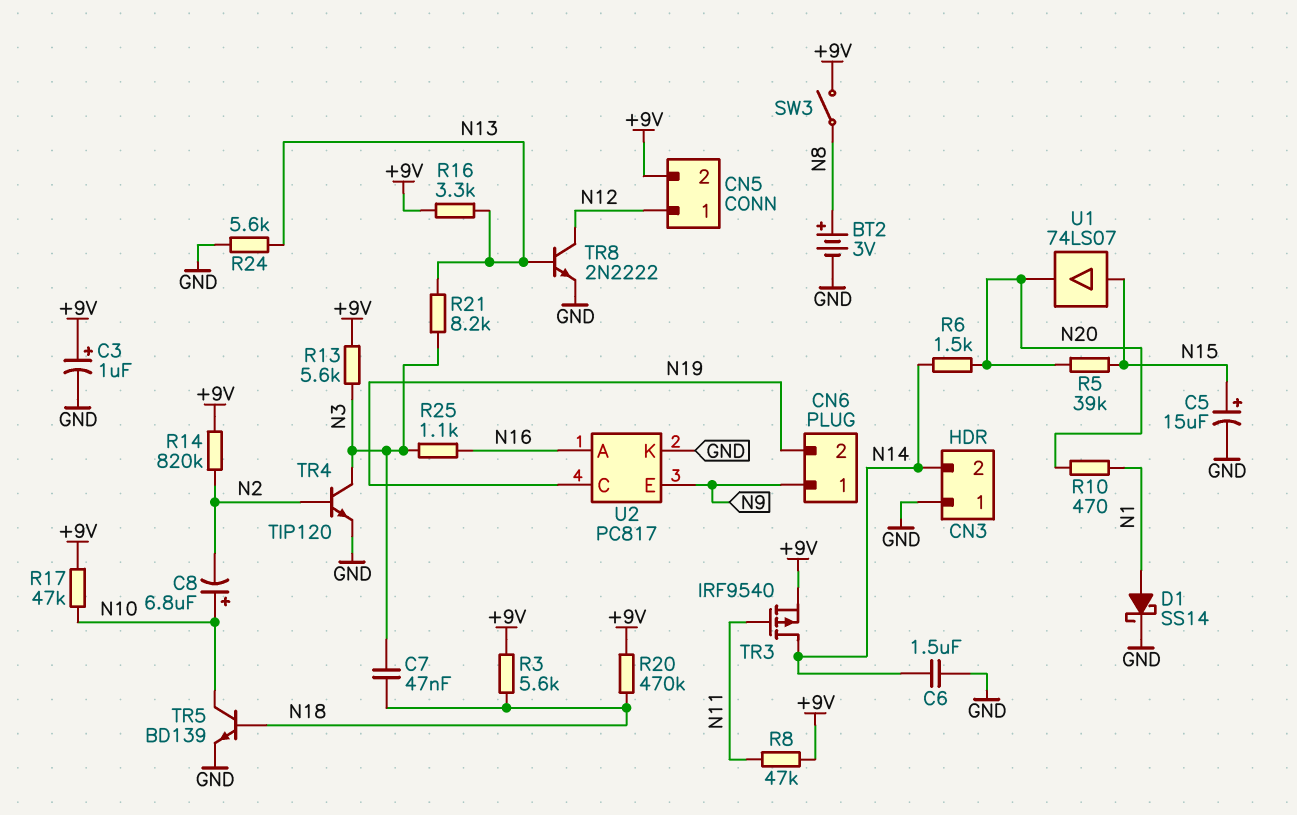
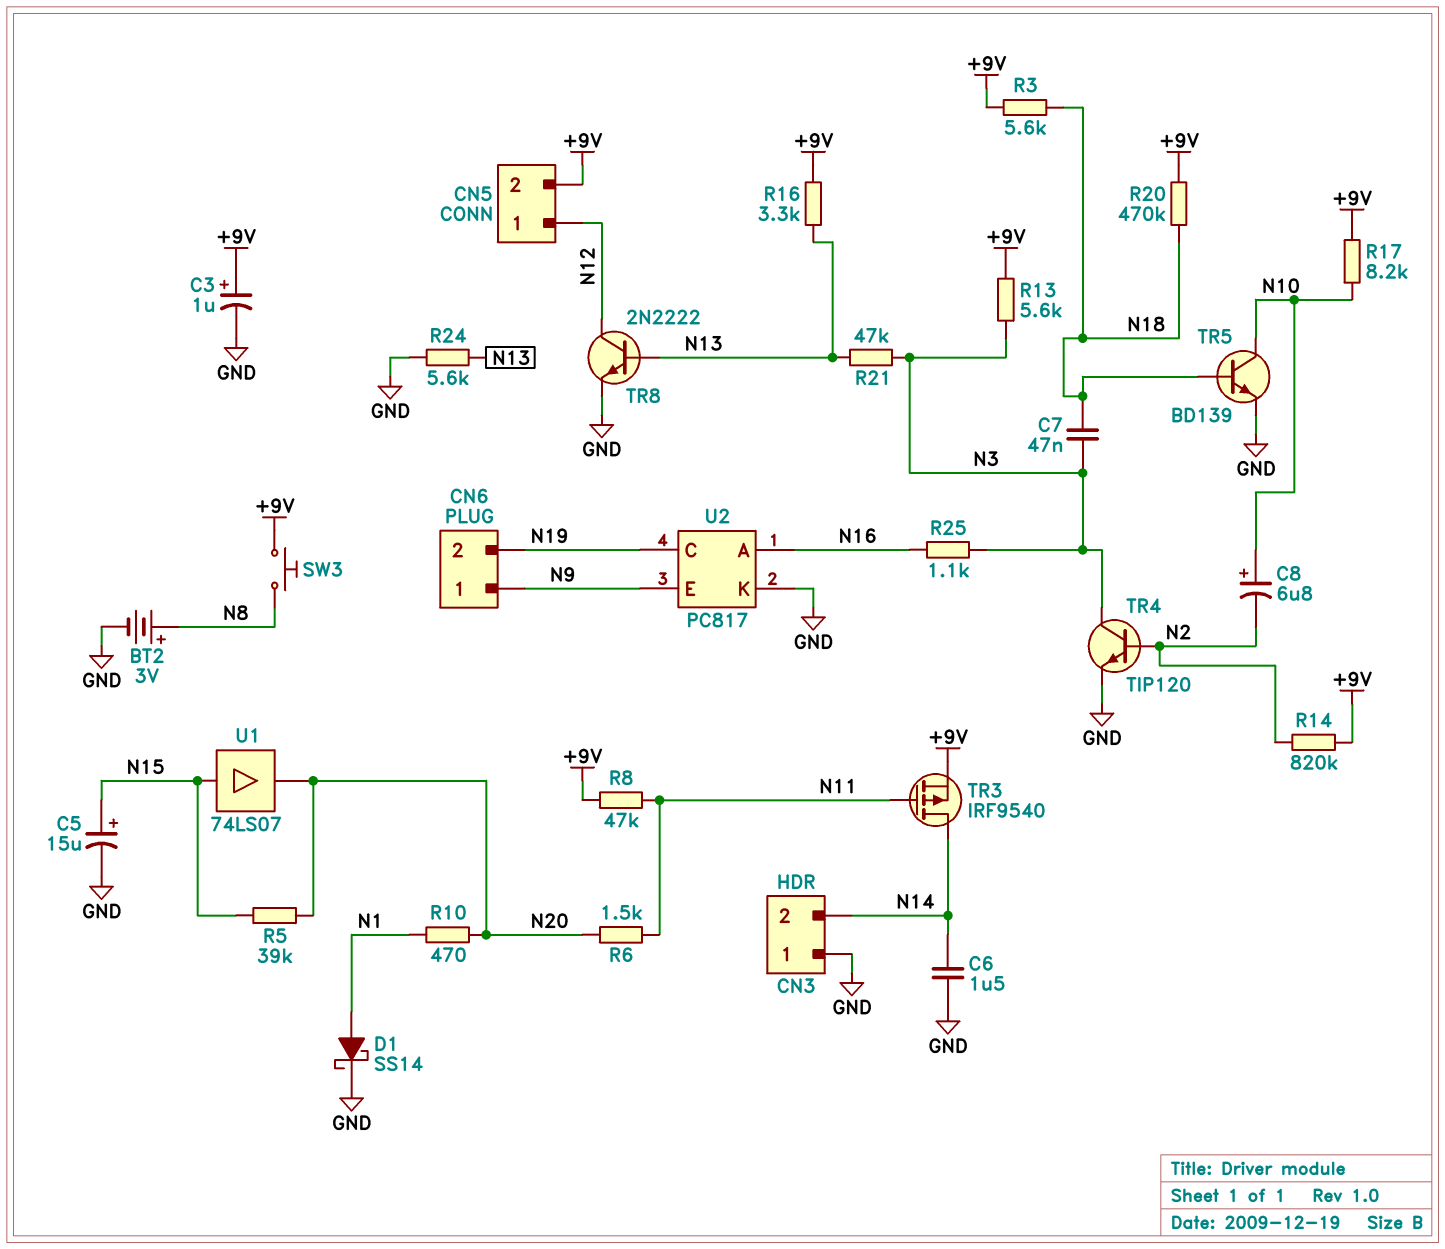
R6: 1.5k (N14, N20) -> 1.5k (N11, N20)
R17: 47k (+9V, N10) -> 8.2k (+9V, N10)
R21: 8.2k (N3, N13) -> 47k (N3, N13)
SW3: switch (+9V, N8) -> button (+9V, N8)

